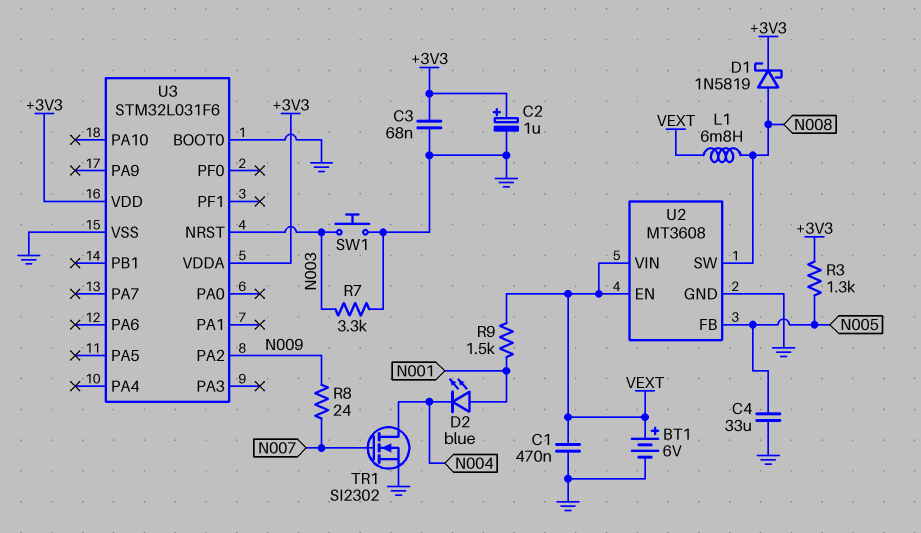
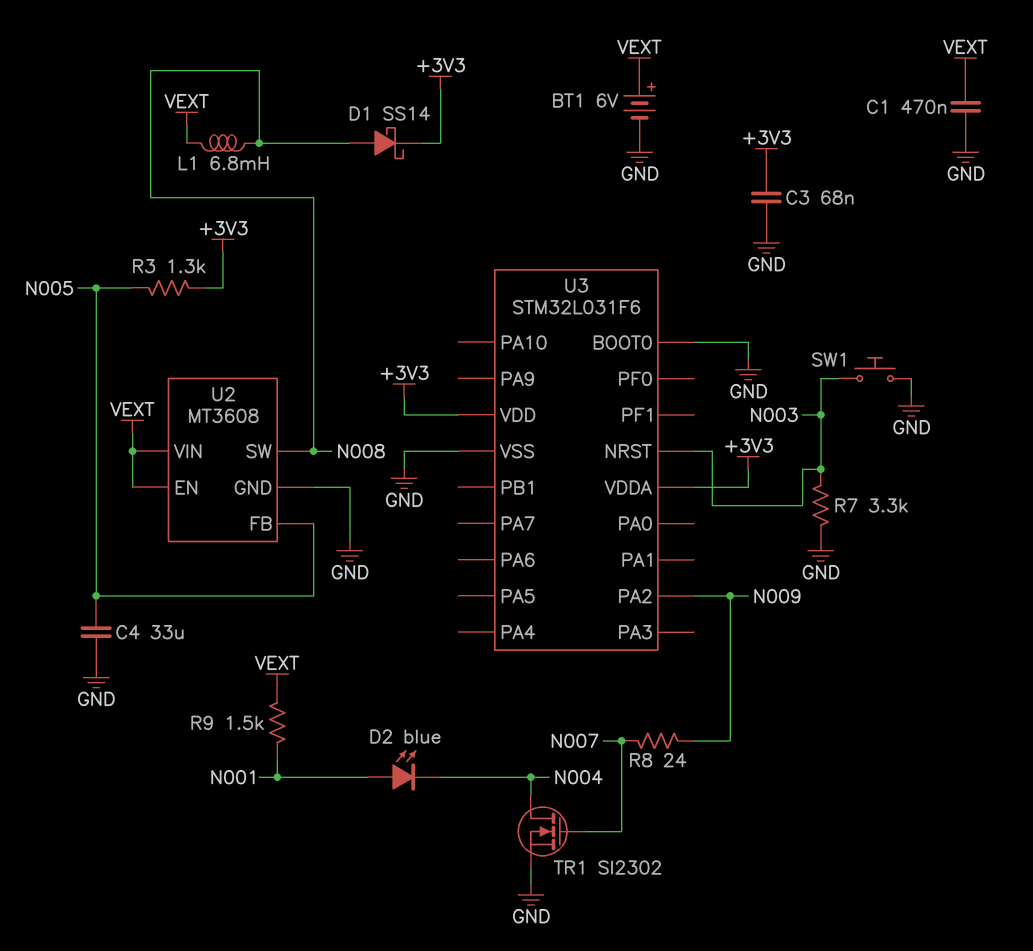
C2: 1uF (plus +3V3, minus GND) -> none
D1: schottky 1N5819 (A N008, K +3V3) -> schottky SS14 (A N008, K +3V3)

